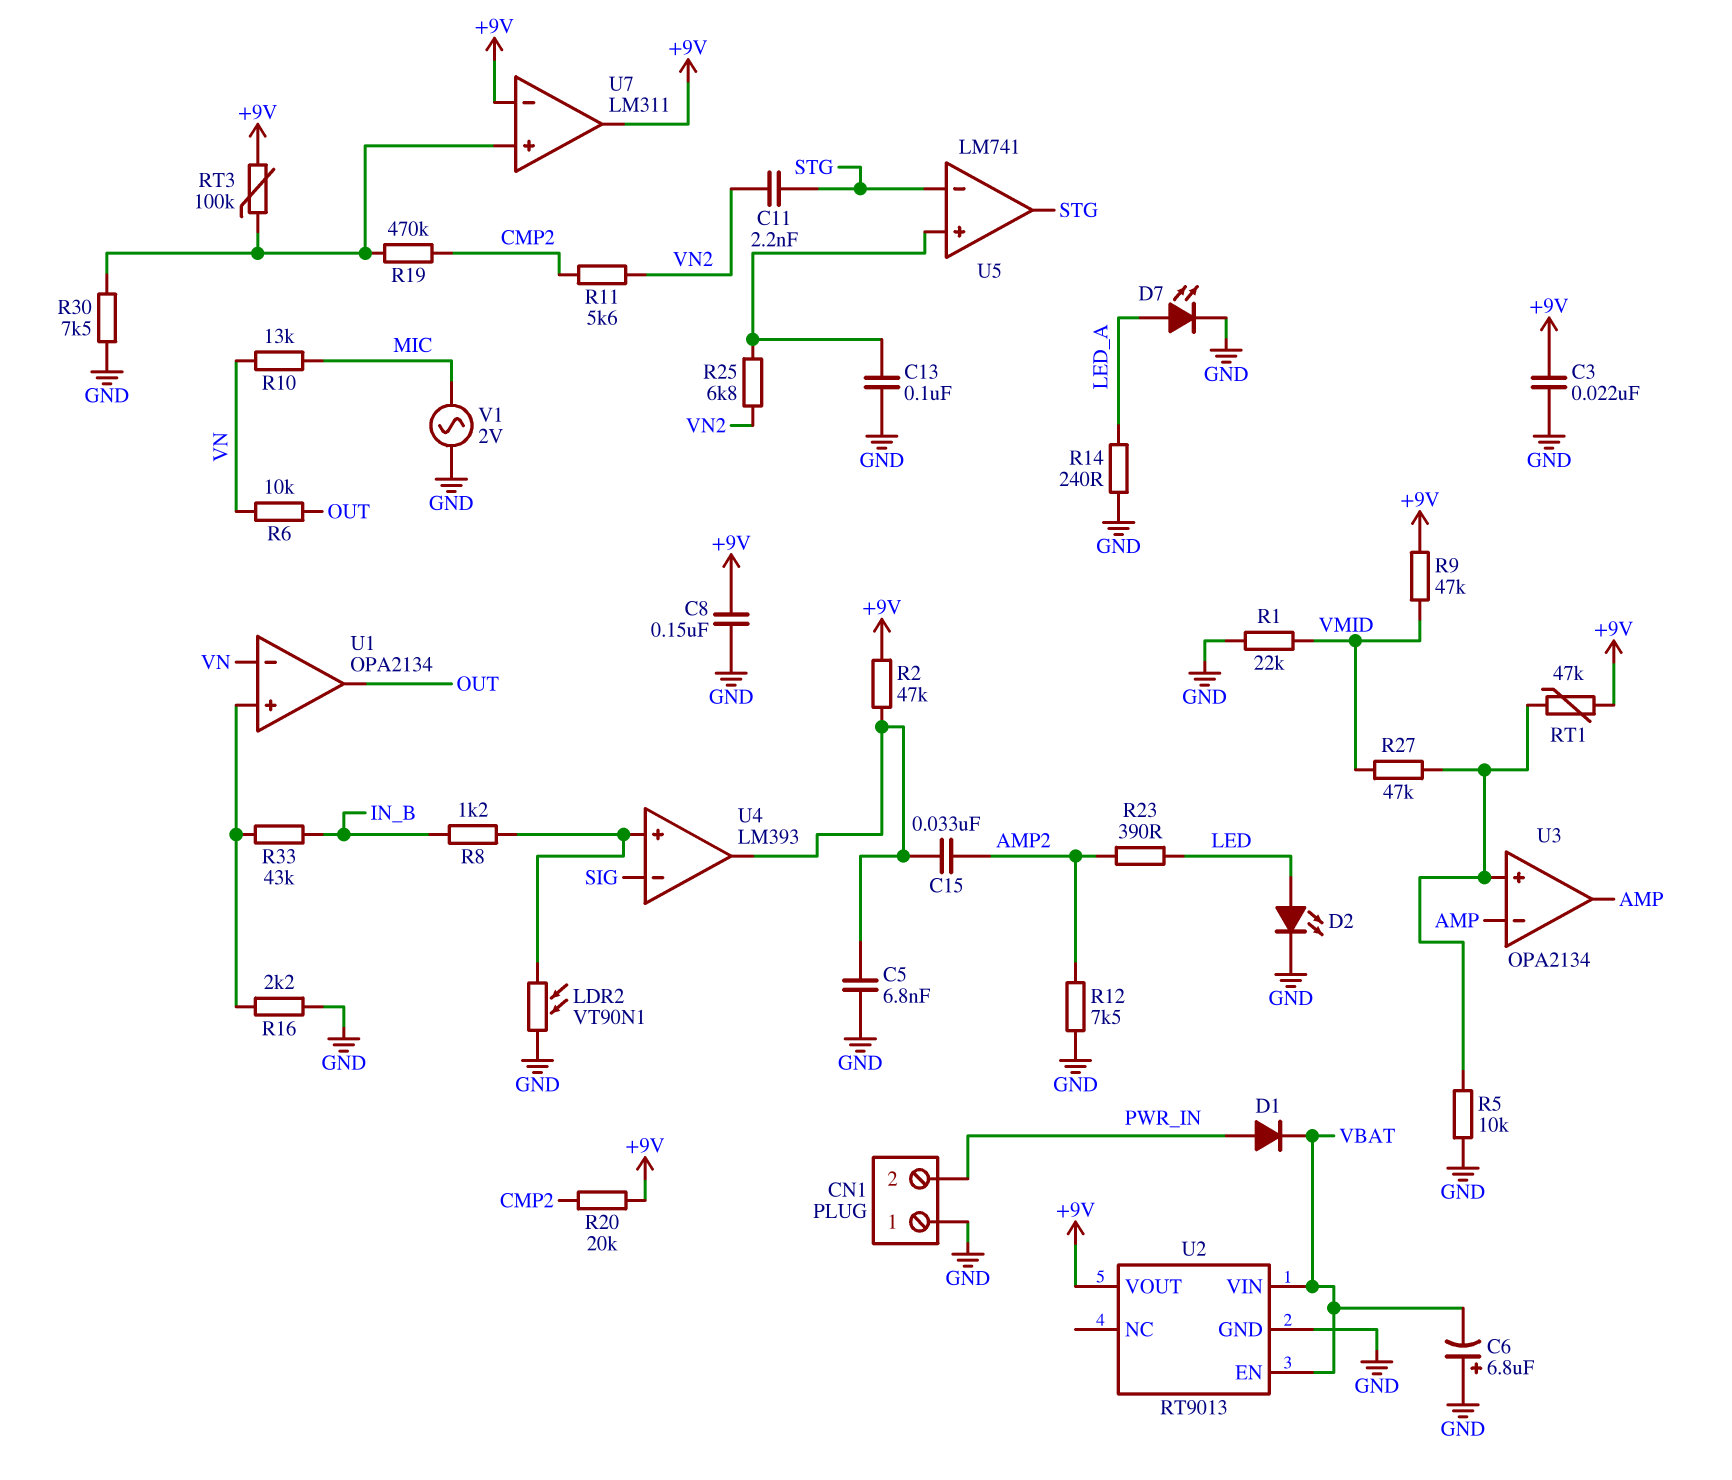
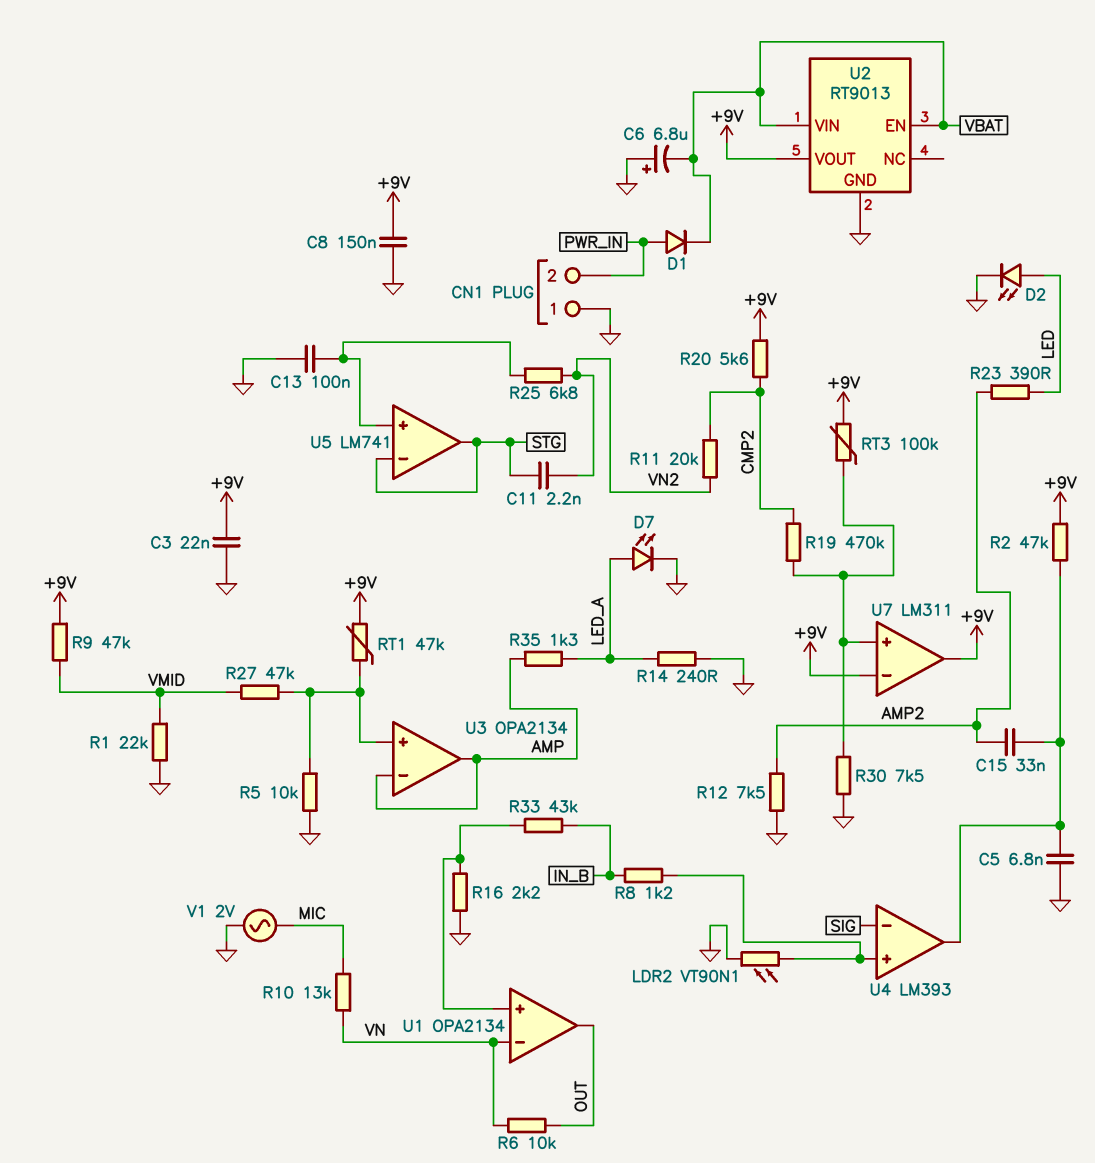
R11: 5.6k (CMP2, VN2) -> 20k (CMP2, VN2)
R20: 20k (+9V, CMP2) -> 5.6k (+9V, CMP2)
R35: none -> 1.3k (AMP, LED_A)

